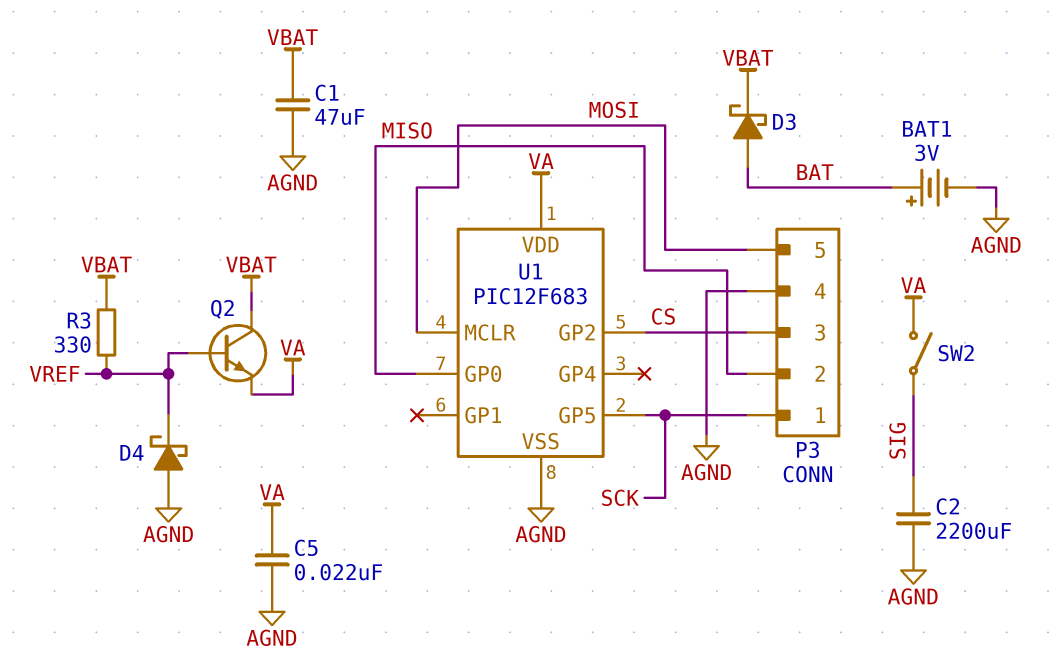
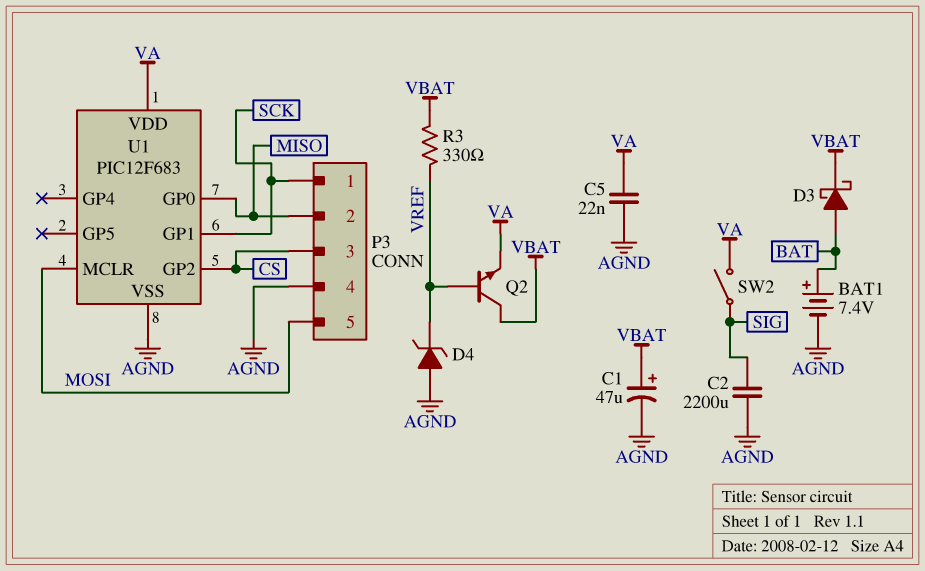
BAT1: 3V (plus BAT, minus AGND) -> 7.4V (plus BAT, minus AGND)
C1: 47uF (AGND, VBAT) -> 47uF (plus VBAT, minus AGND)
D4: schottky (A AGND, K VREF) -> zener (A AGND, K VREF)
U1 pin GP1: none -> SCK
U1 pin GP5: SCK -> none

